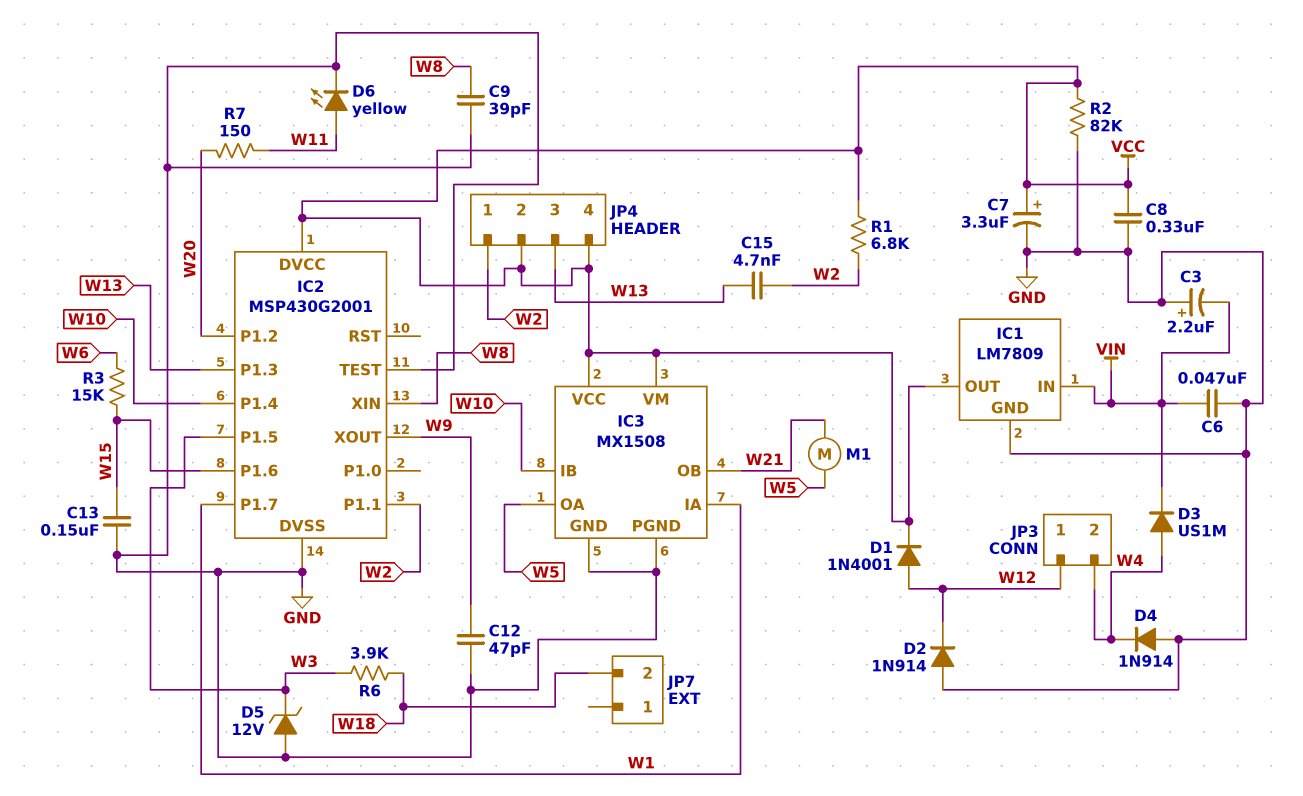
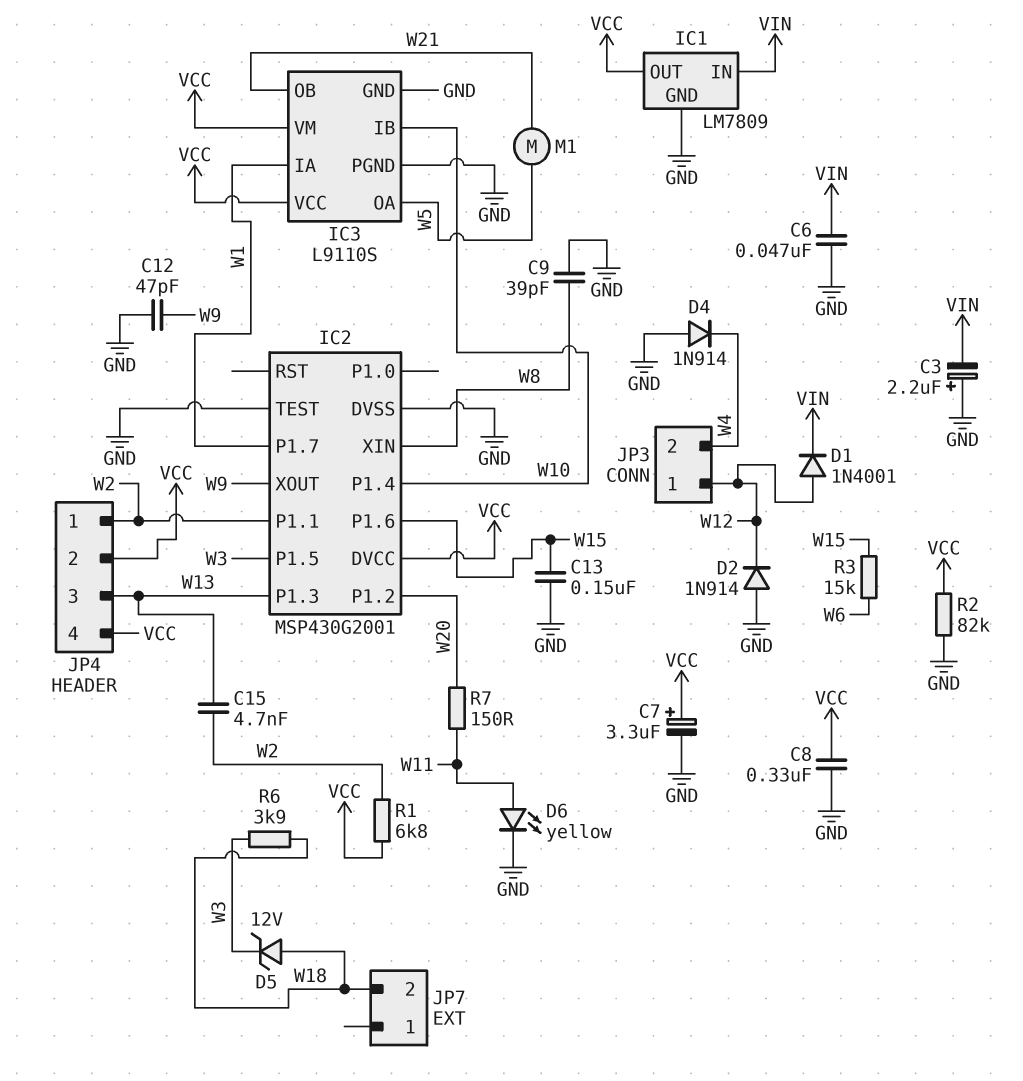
D1: diode 1N4001 (A W12, K VCC) -> diode 1N4001 (A W12, K VIN)
D3: diode US1M (A W4, K VIN) -> none
D5: zener 12V (A GND, K W3) -> zener 12V (A W18, K W3)
IC3: MX1508 -> L9110S

